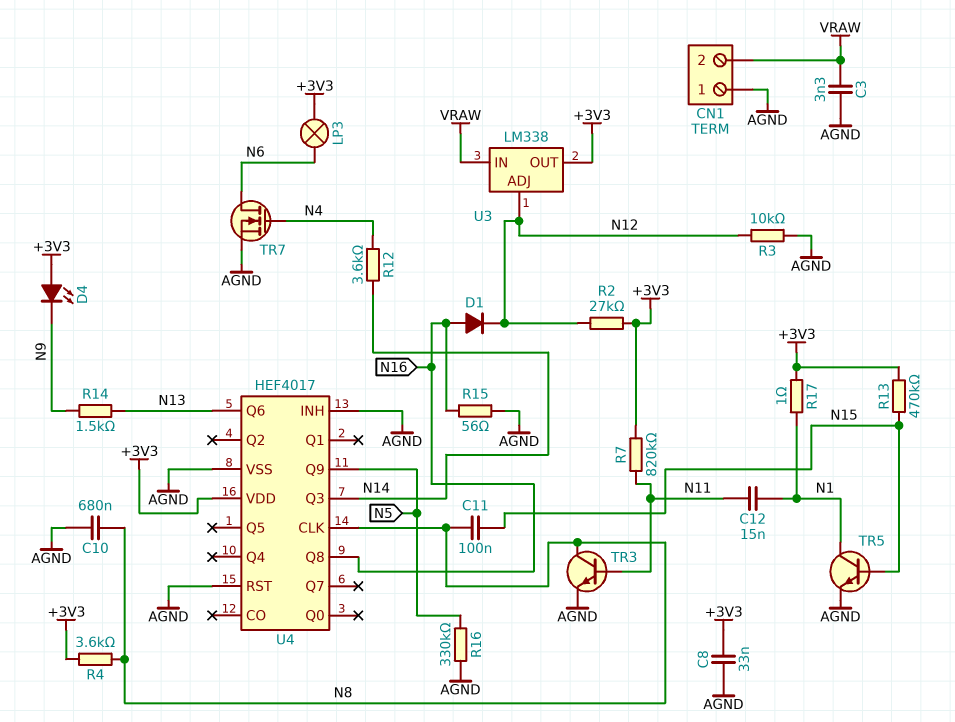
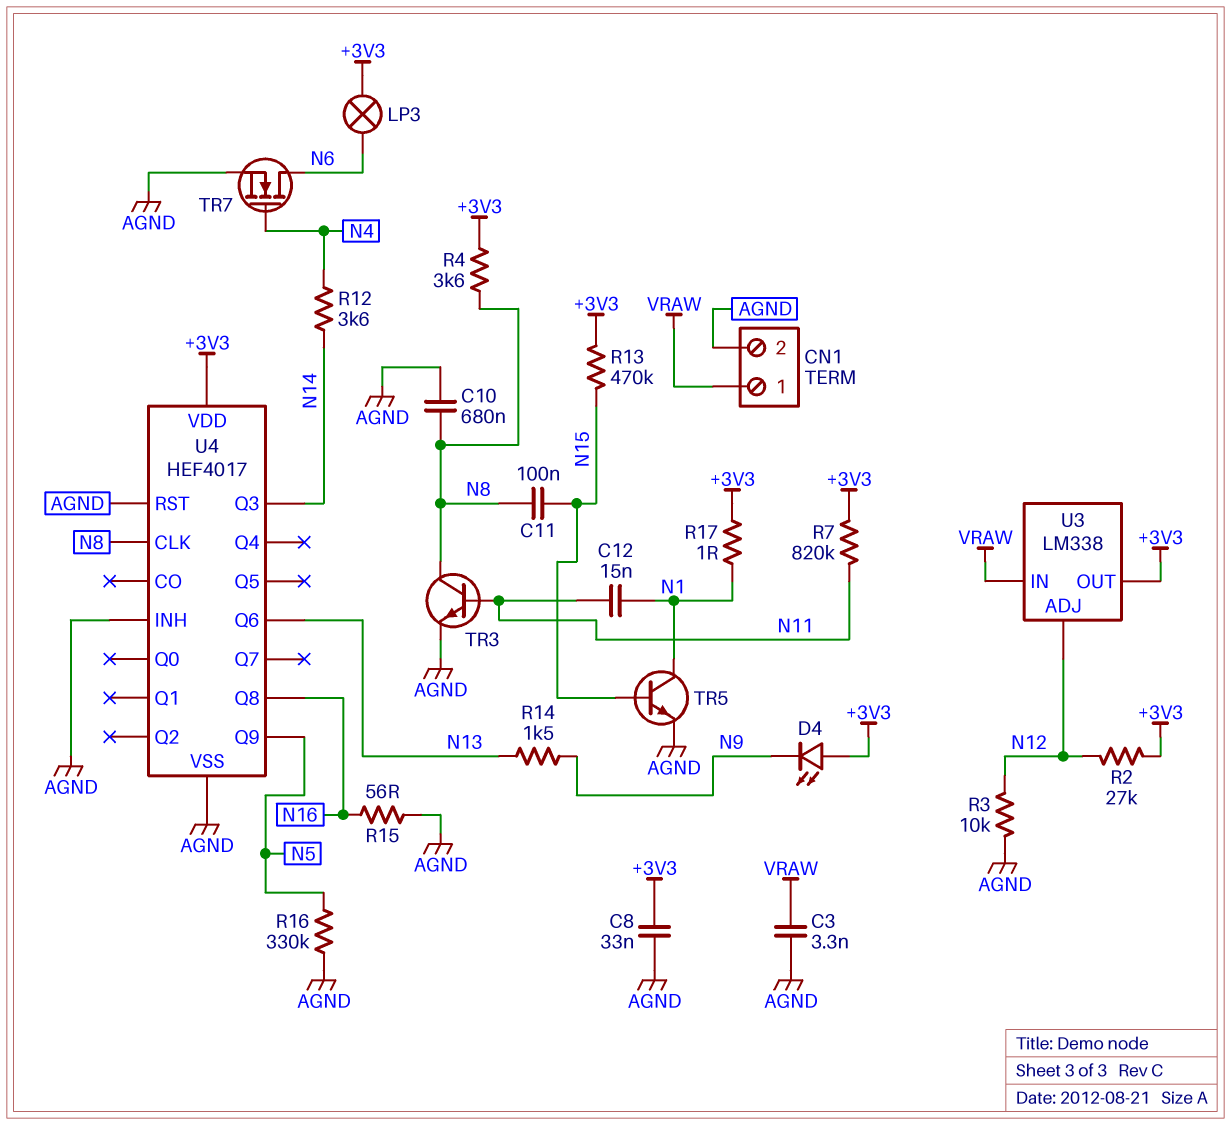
CN1 pin 1: AGND -> VRAW
CN1 pin 2: VRAW -> AGND
D1: diode (A N16, K N12) -> none

